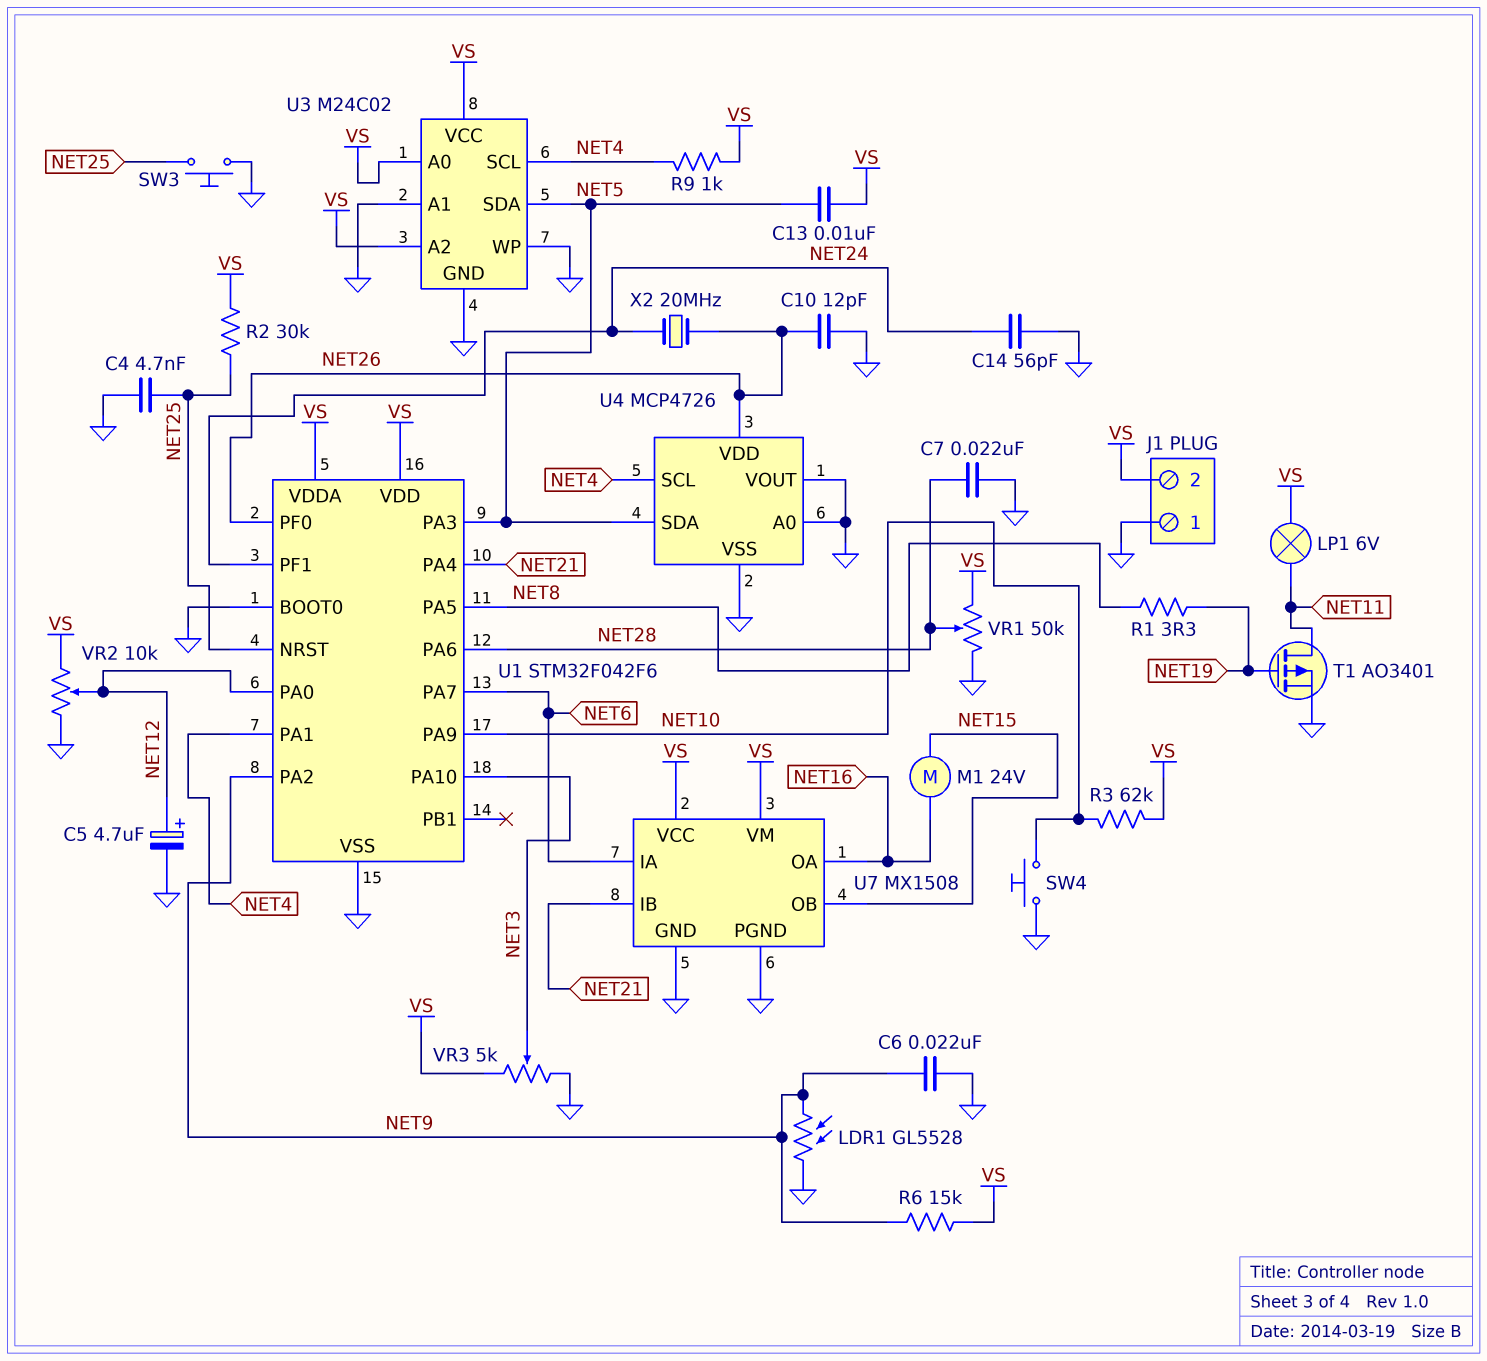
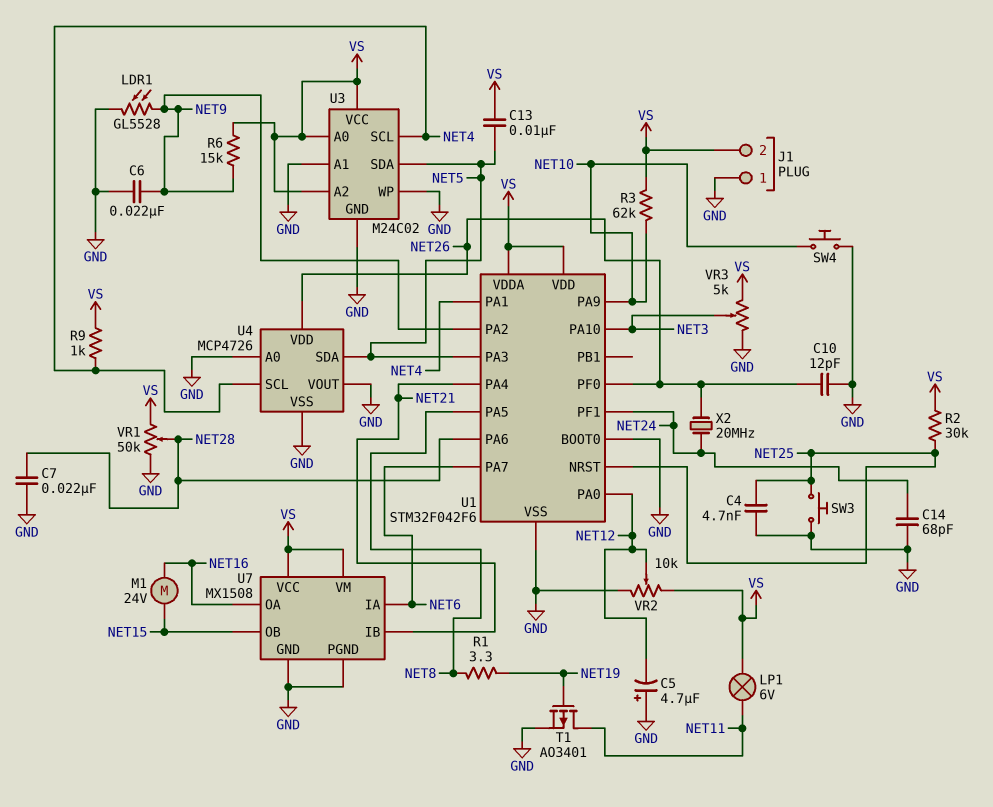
C5: 4.7uF (plus NET12, minus GND) -> 4.7uF (plus GND, minus NET12)
C14: 56pF (GND, NET24) -> 68pF (GND, NET24)

